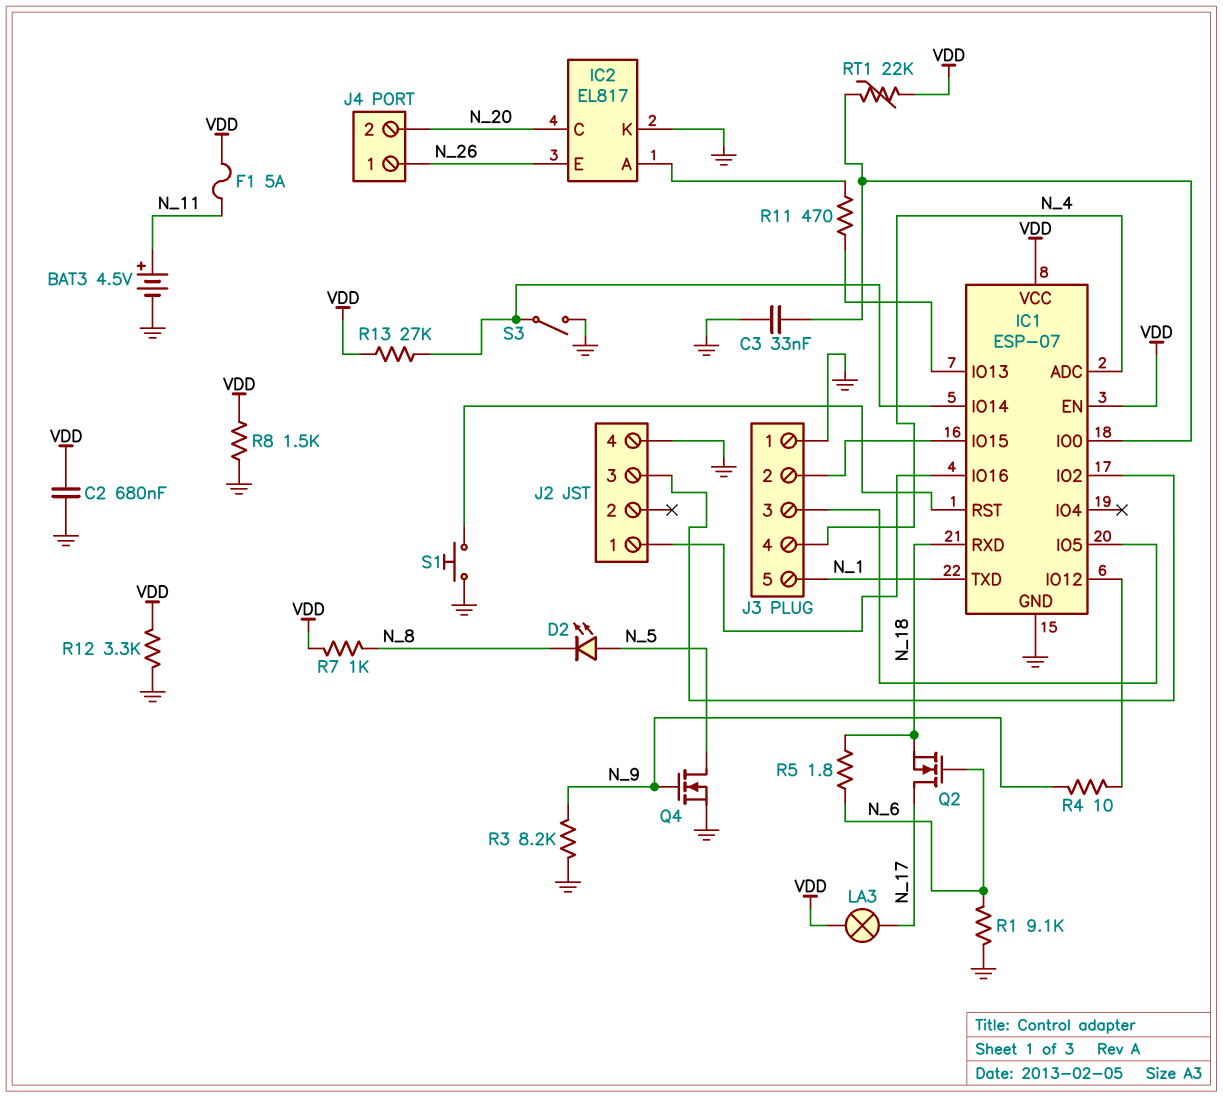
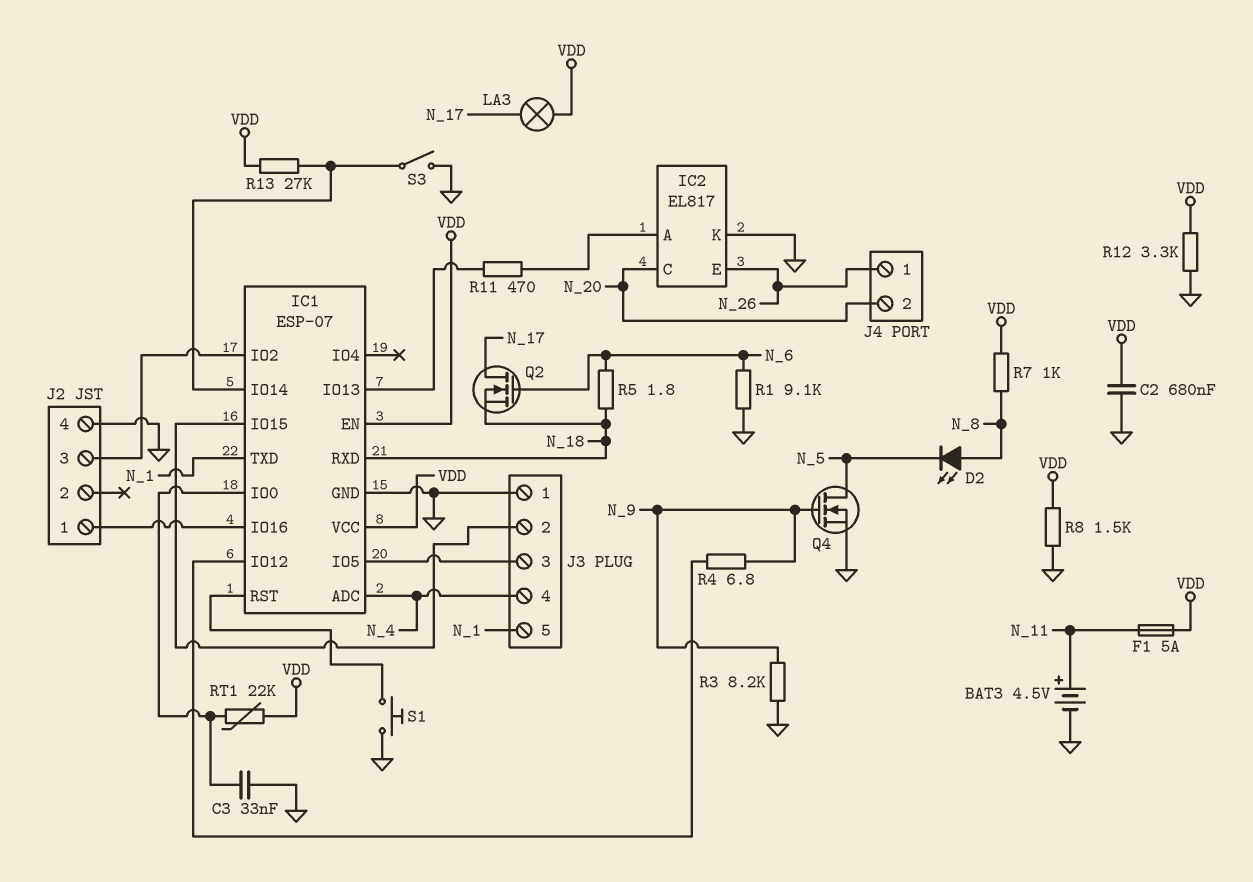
D2: LED (A N_5, K N_8) -> LED (A N_8, K N_5)
R4: 10 (IC1/IO12, N_9) -> 6.8 (IC1/IO12, N_9)

